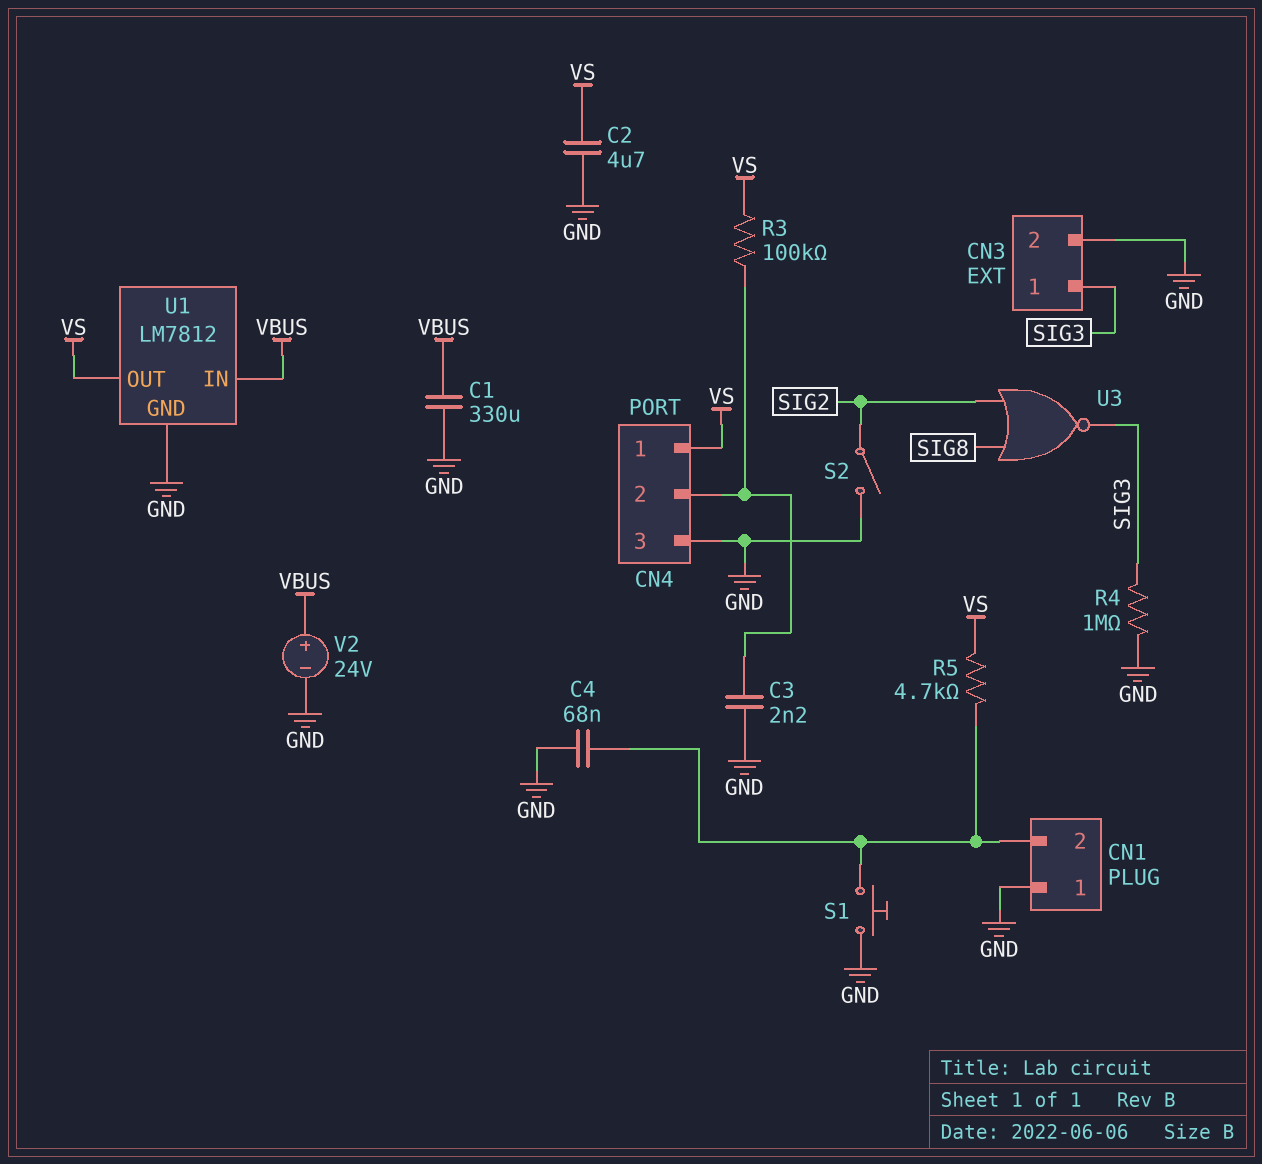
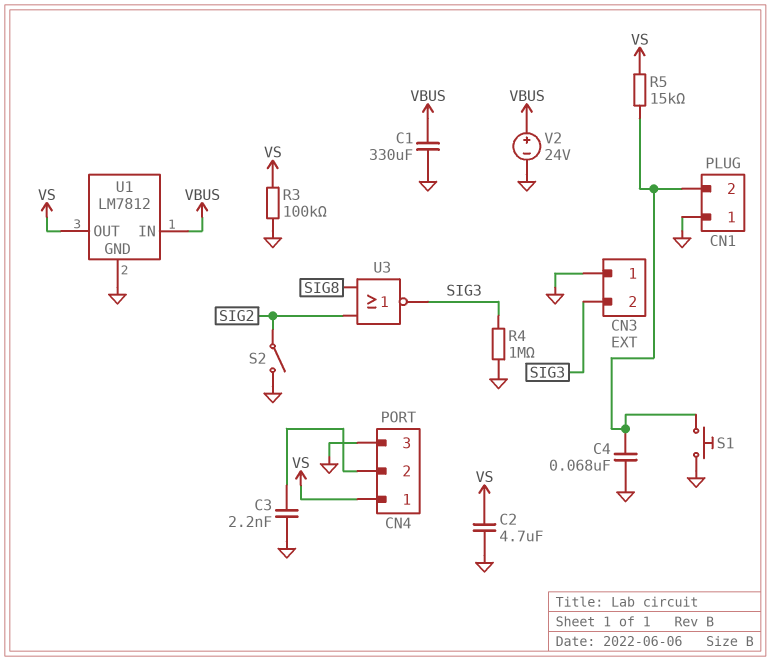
CN3 pin 1: SIG3 -> GND
CN3 pin 2: GND -> SIG3
R3: 100k (CN4/2, VS) -> 100k (GND, VS)
R5: 4.7k (CN1/2, VS) -> 15k (CN1/2, VS)

